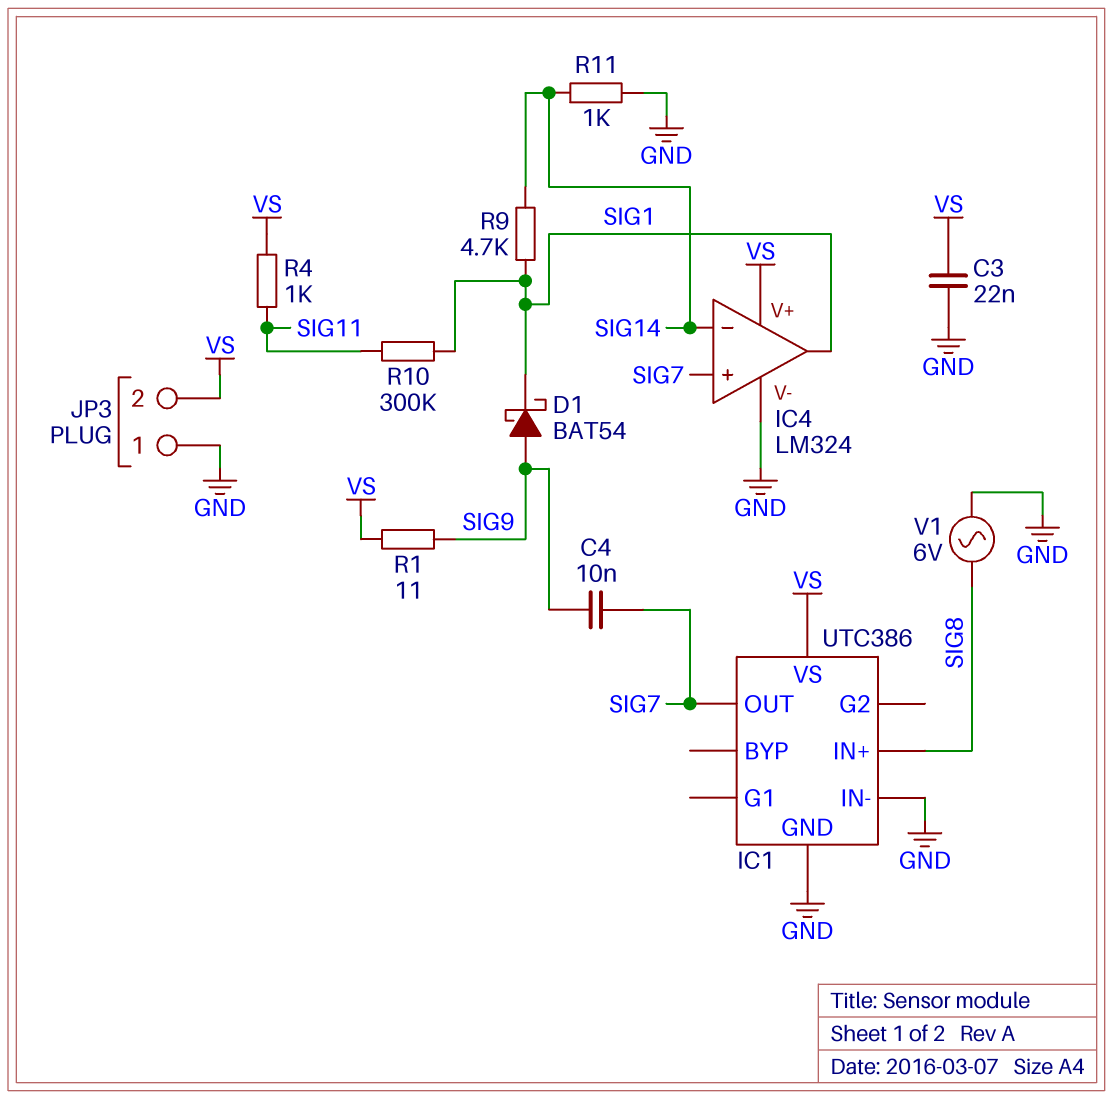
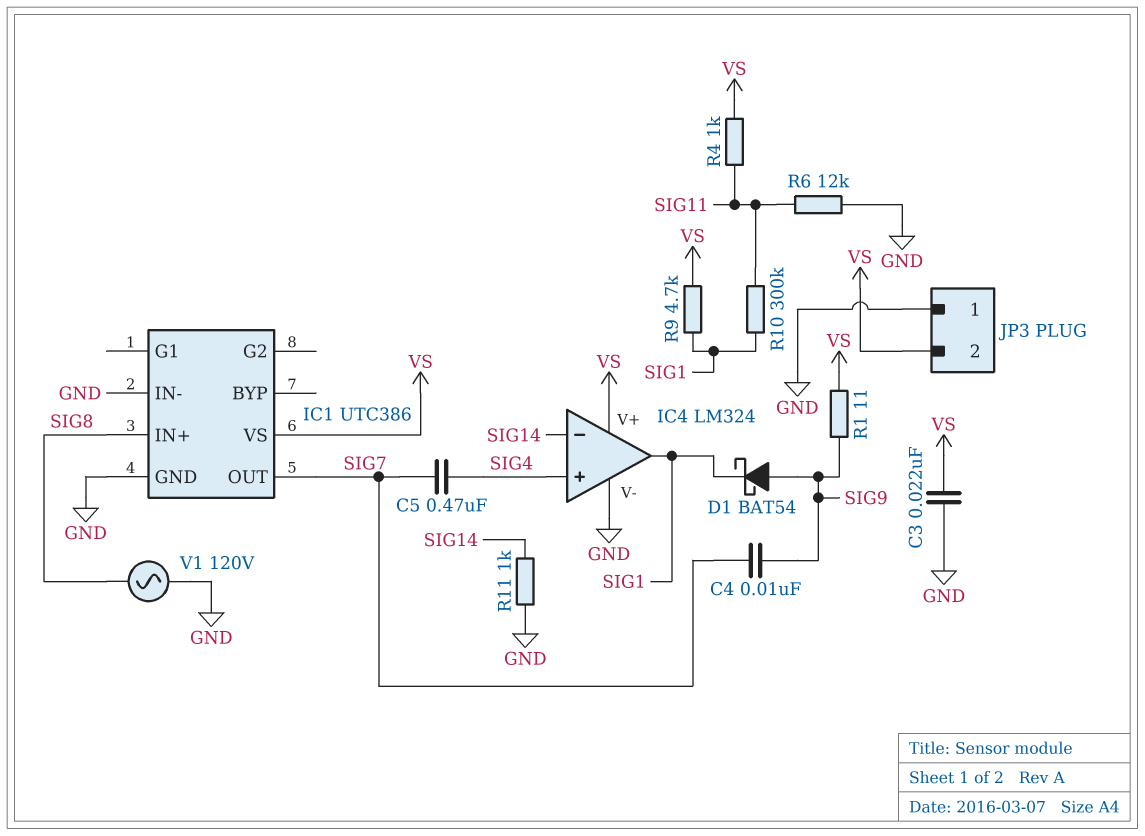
C5: none -> 470nF (SIG4, SIG7)
IC4 pin in+: SIG7 -> SIG4
R6: none -> 12k (GND, SIG11)
R9: 4.7k (SIG1, SIG14) -> 4.7k (SIG1, VS)
V1: AC 6V (GND, SIG8) -> AC 120V (GND, SIG8)

